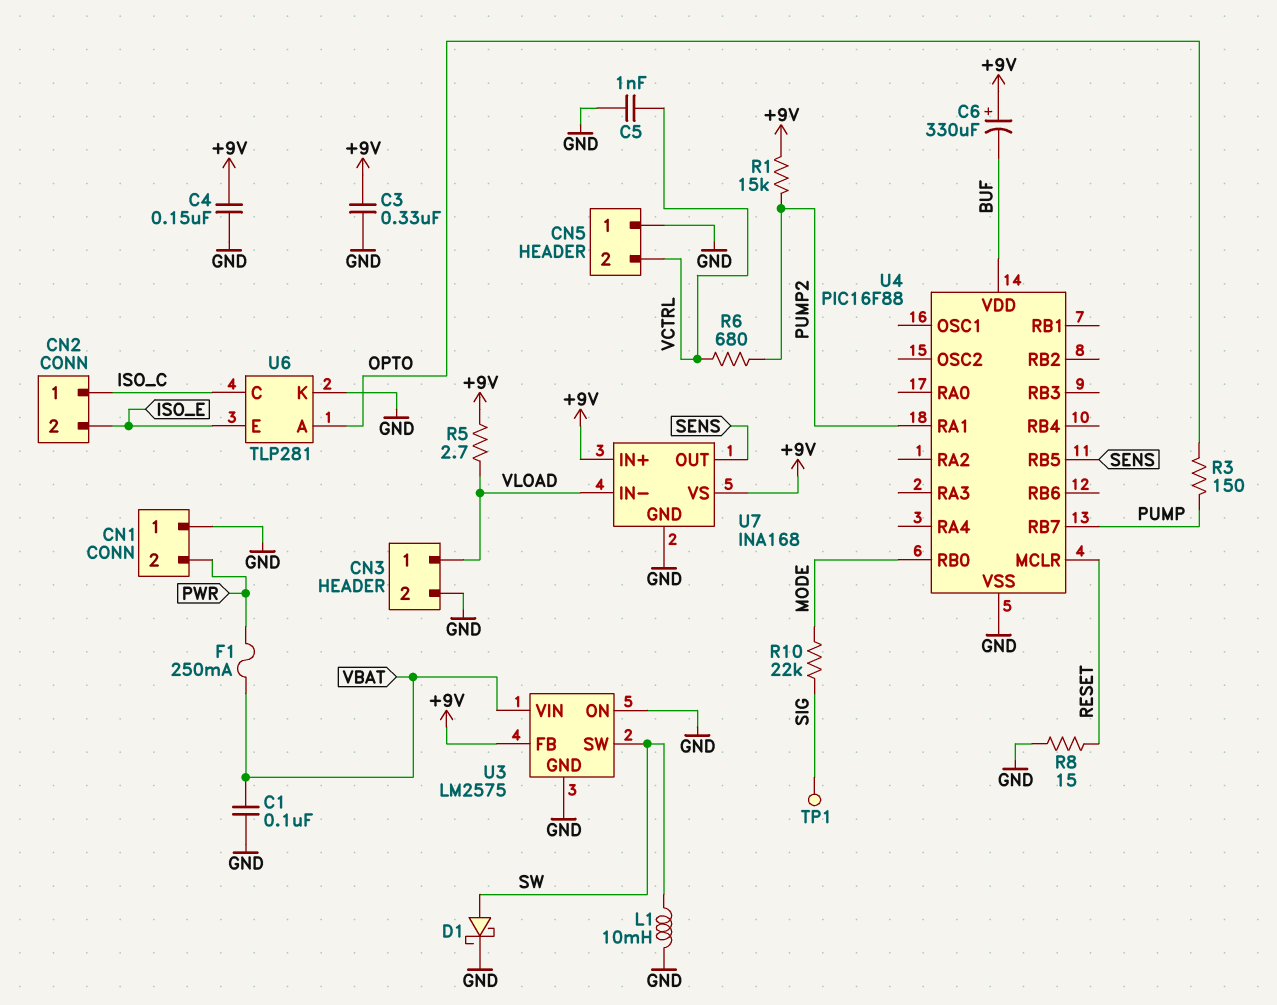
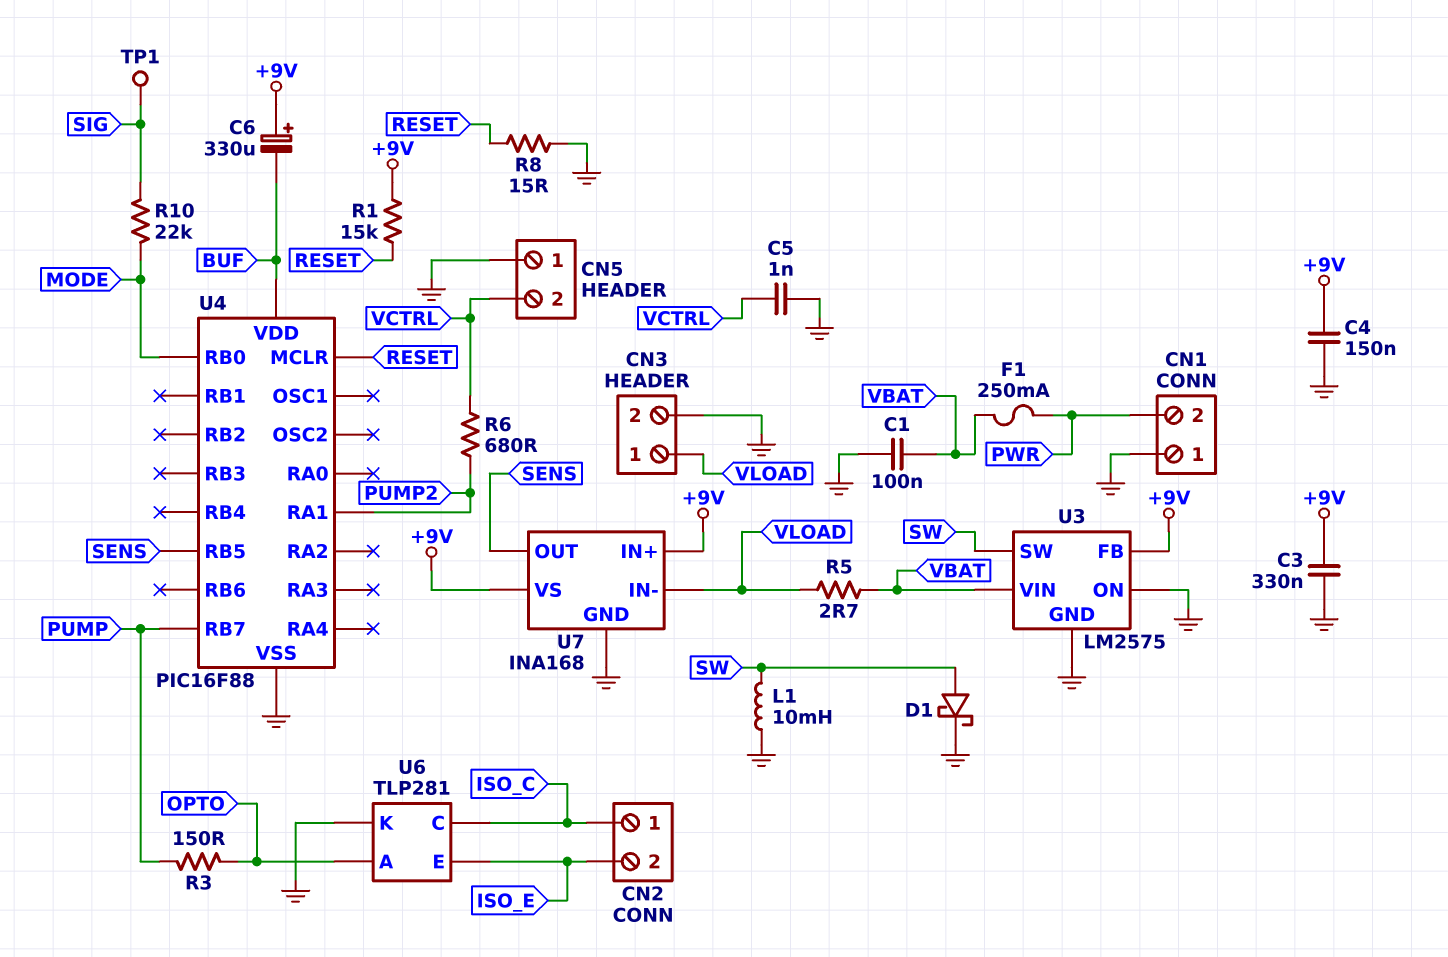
R1: 15k (+9V, PUMP2) -> 15k (+9V, RESET)
R5: 2.7 (+9V, VLOAD) -> 2.7 (VBAT, VLOAD)

